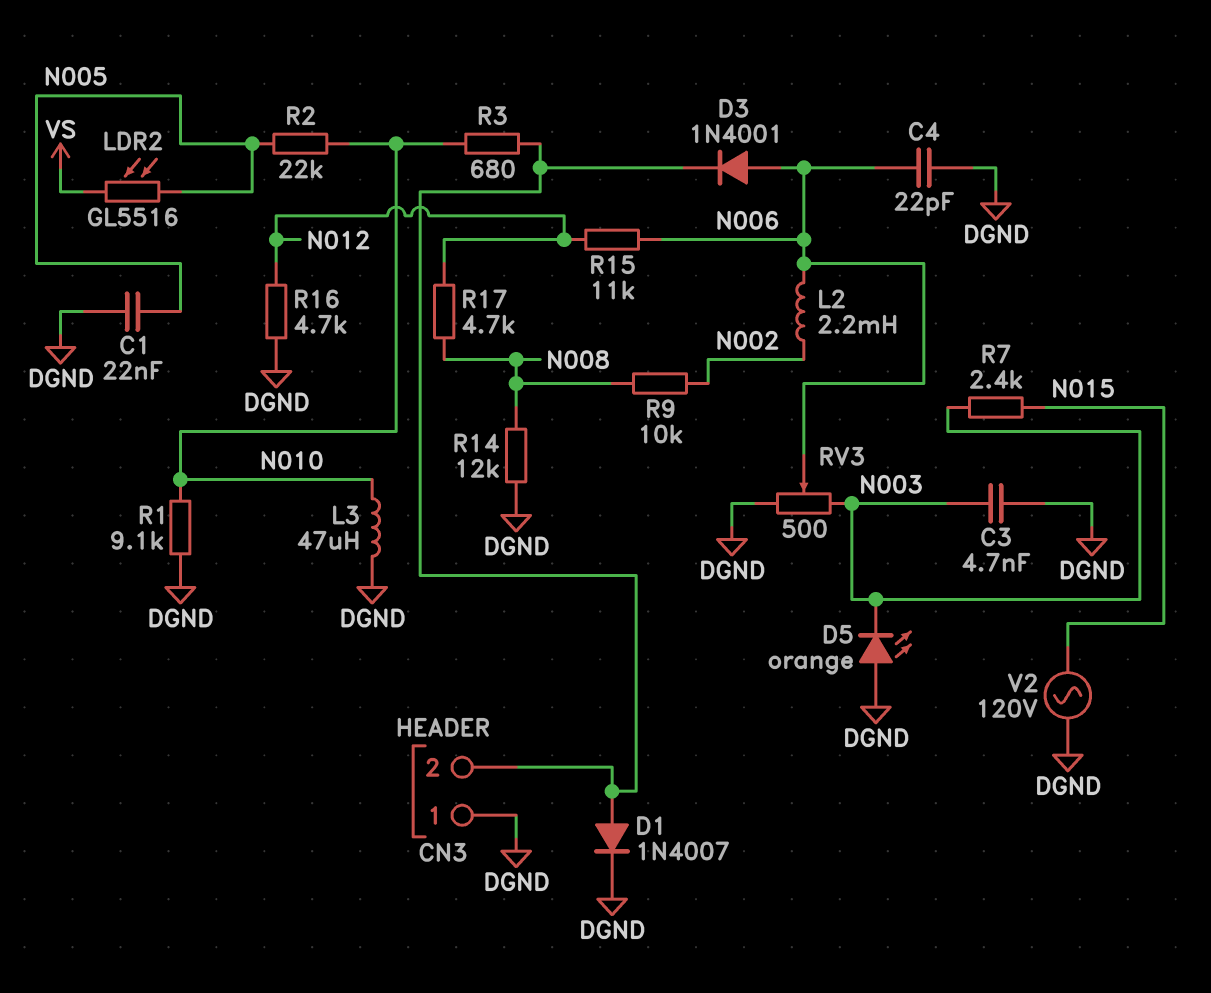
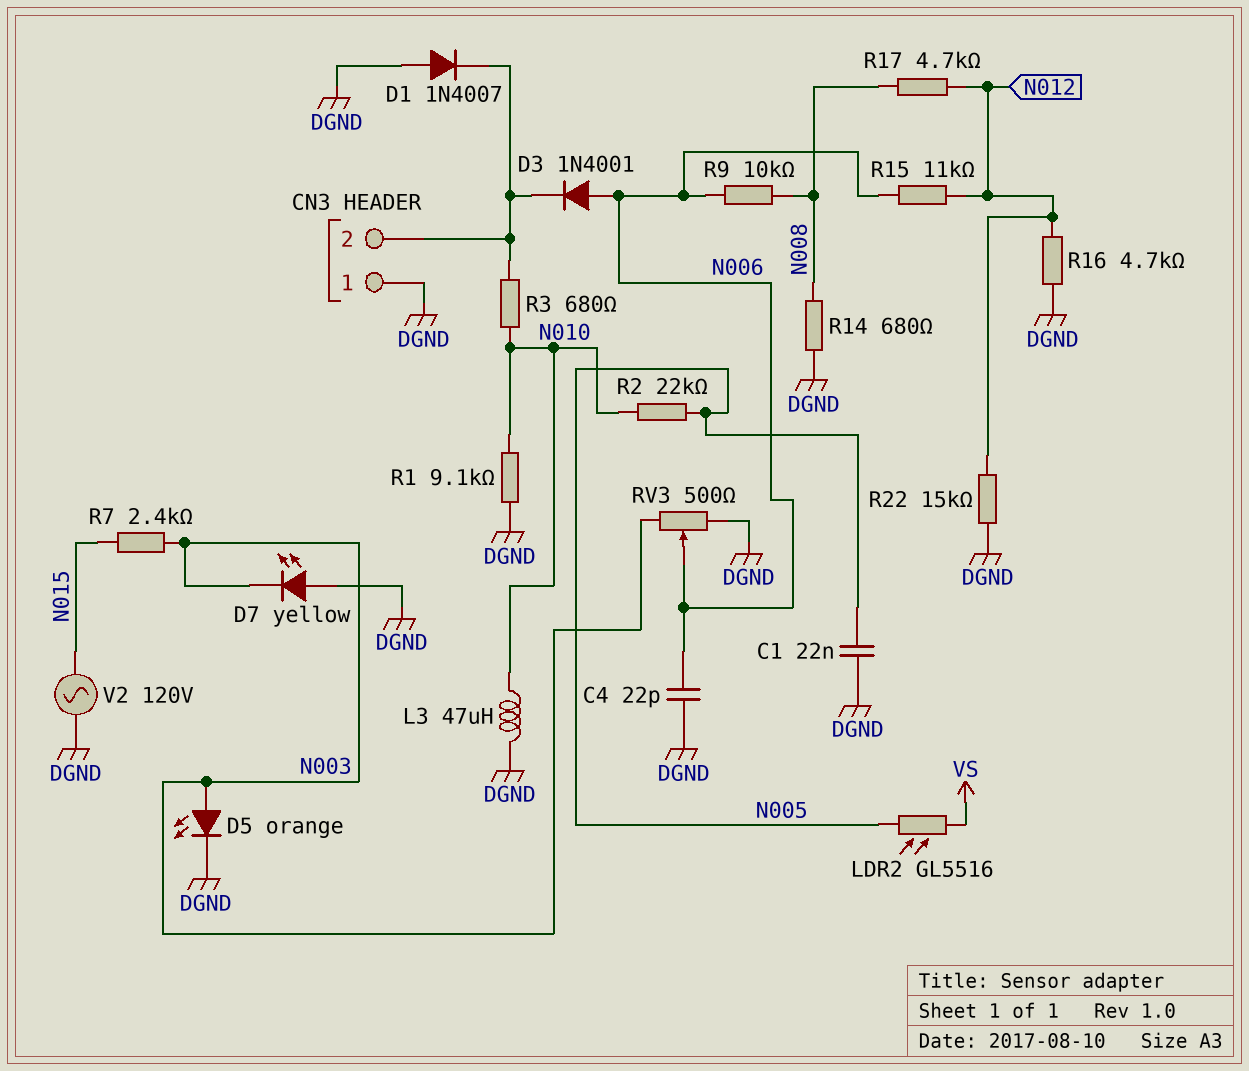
C3: 4.7nF (DGND, N003) -> none
D1: diode 1N4007 (A CN3/2, K DGND) -> diode 1N4007 (A DGND, K CN3/2)
D5: LED orange (A DGND, K N003) -> LED orange (A N003, K DGND)
D7: none -> LED yellow (A DGND, K N003)
L2: 2.2mH (N002, N006) -> none
R9: 10k (N002, N008) -> 10k (N006, N008)
R14: 12k (DGND, N008) -> 680 (DGND, N008)
R22: none -> 15k (DGND, N012)

